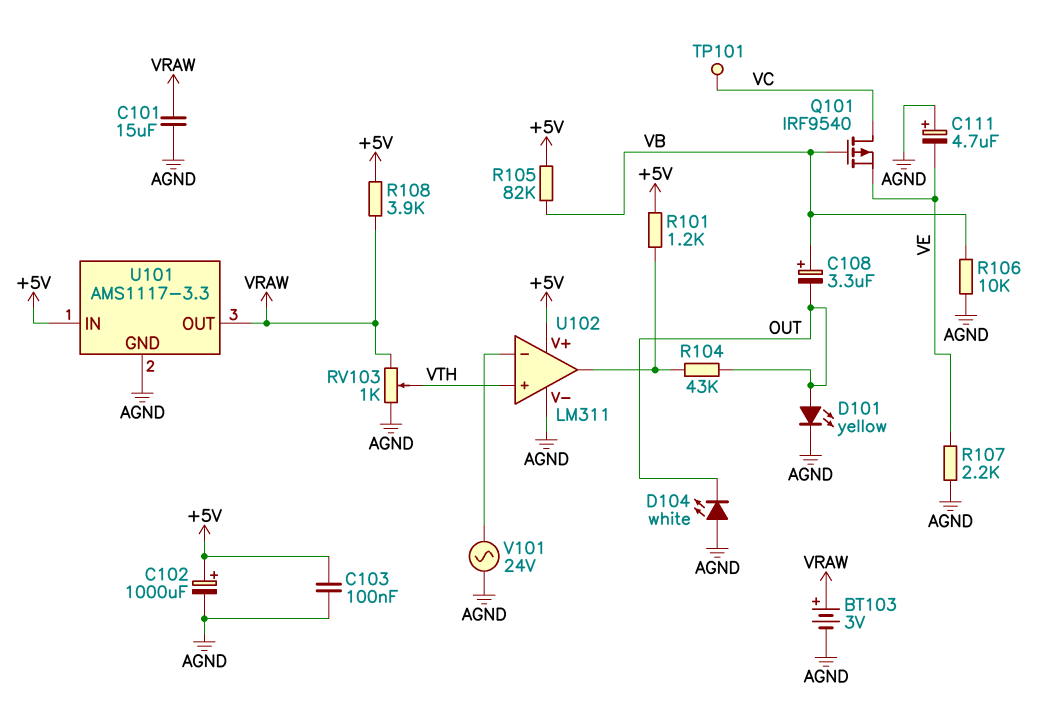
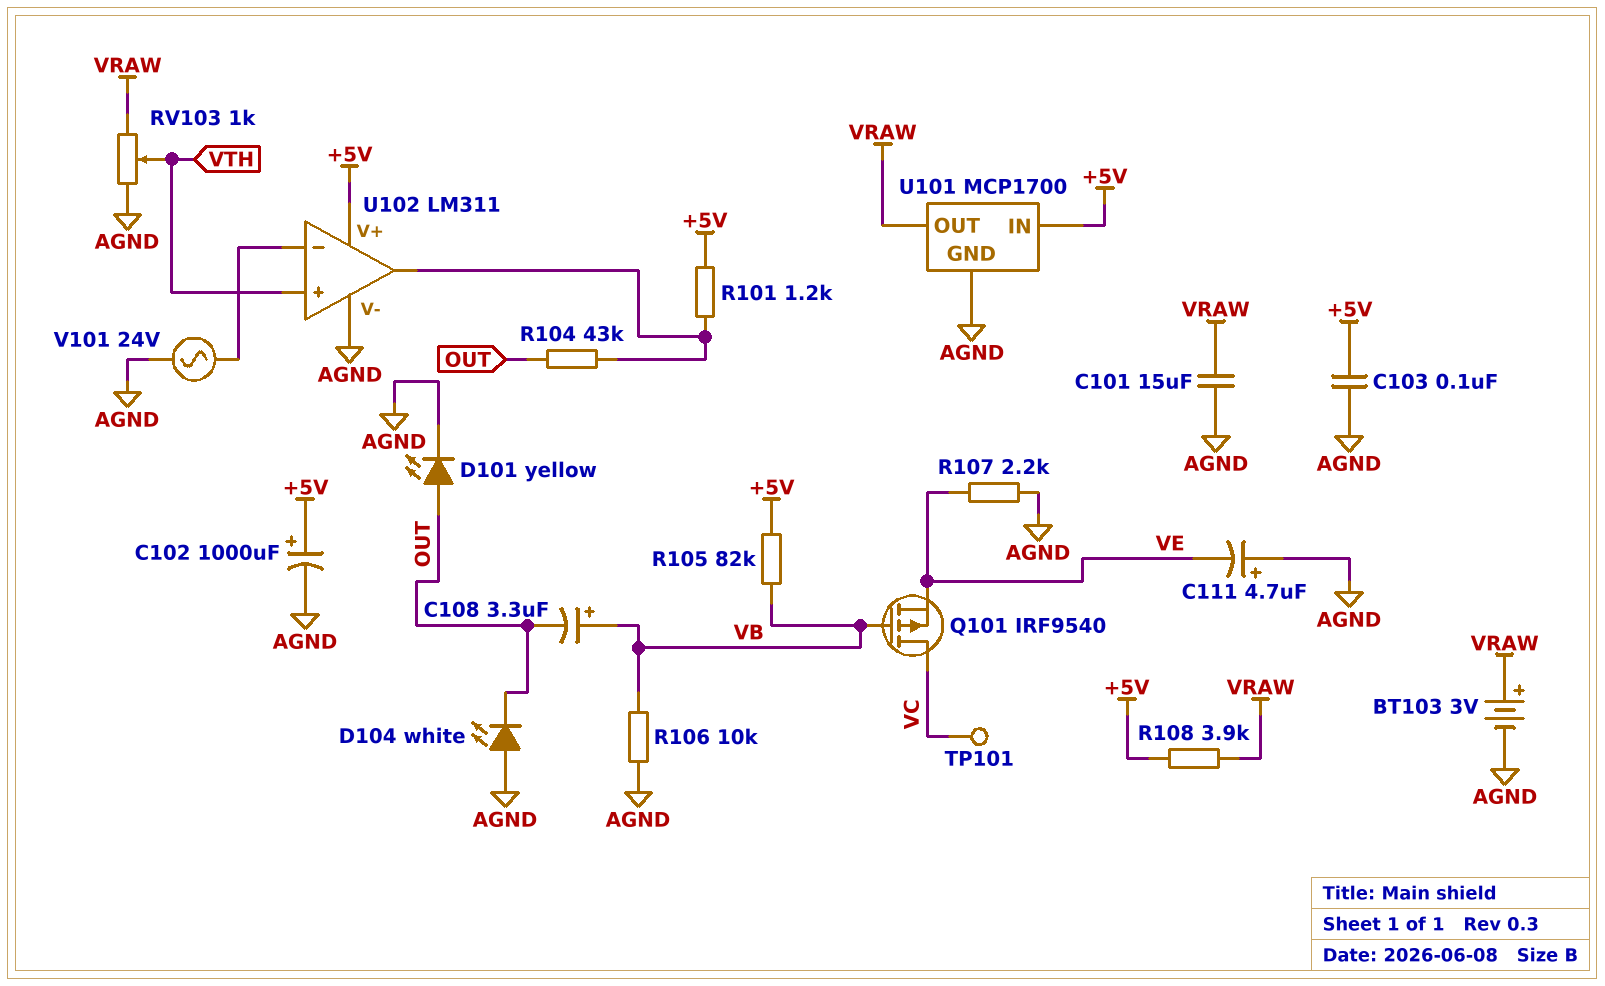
U101: AMS1117-3.3 -> MCP1700

